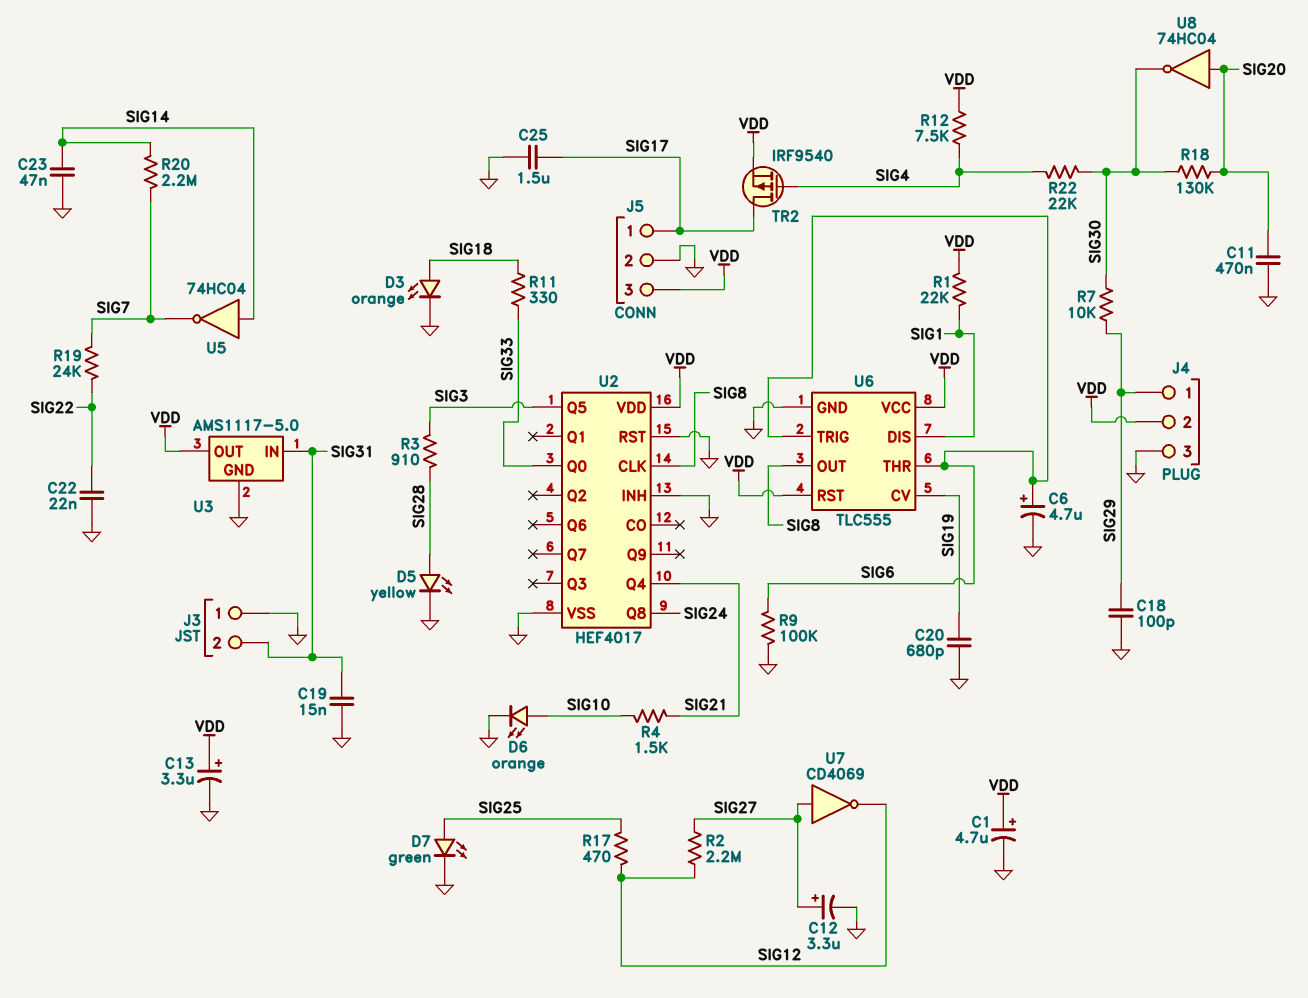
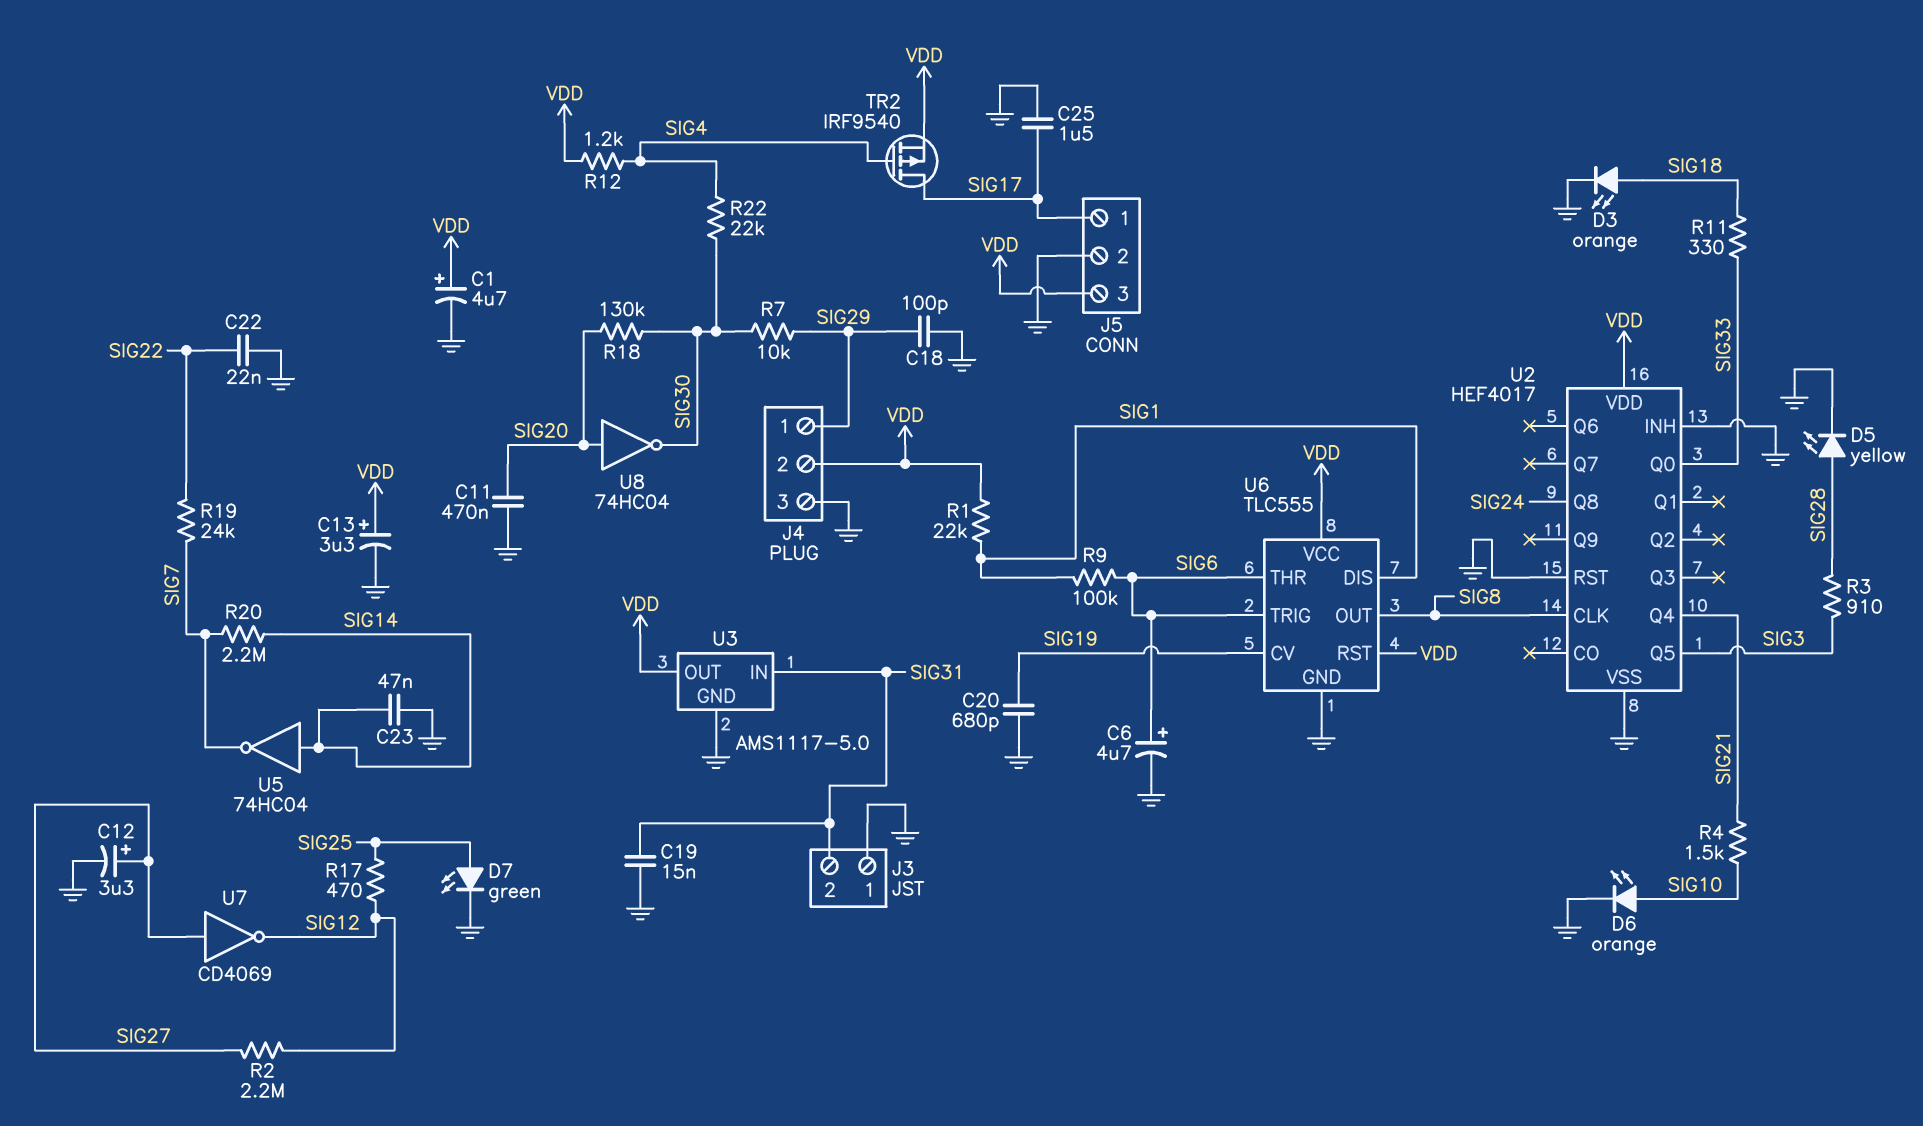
R9: 100k (GND, SIG6) -> 100k (SIG1, SIG6)
R12: 7.5k (SIG4, VDD) -> 1.2k (SIG4, VDD)

